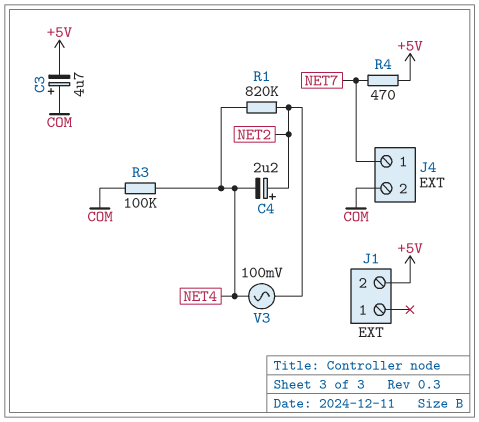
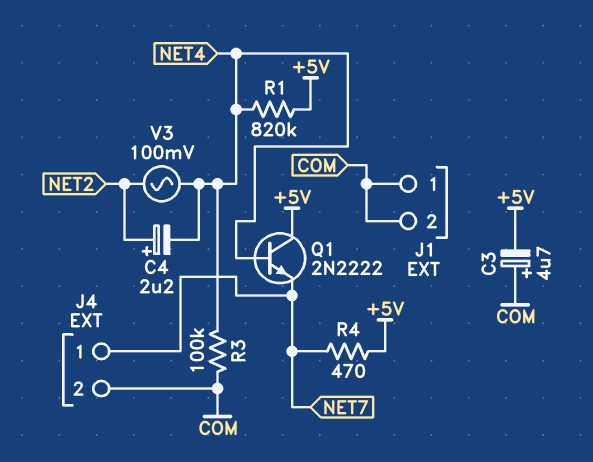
J1 pin 1: none -> COM
J1 pin 2: +5V -> COM
Q1: none -> NPN 2N2222 (B NET4, C +5V, E NET7)
R1: 820k (NET2, NET4) -> 820k (+5V, NET4)

